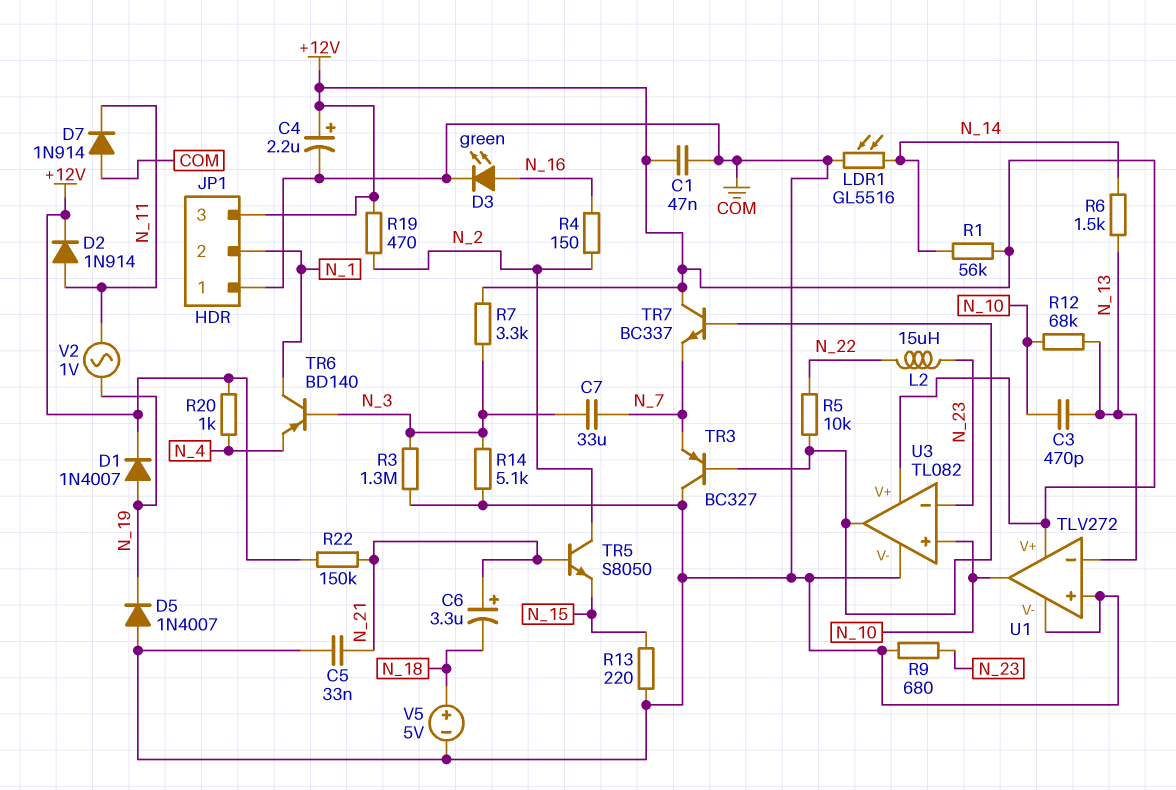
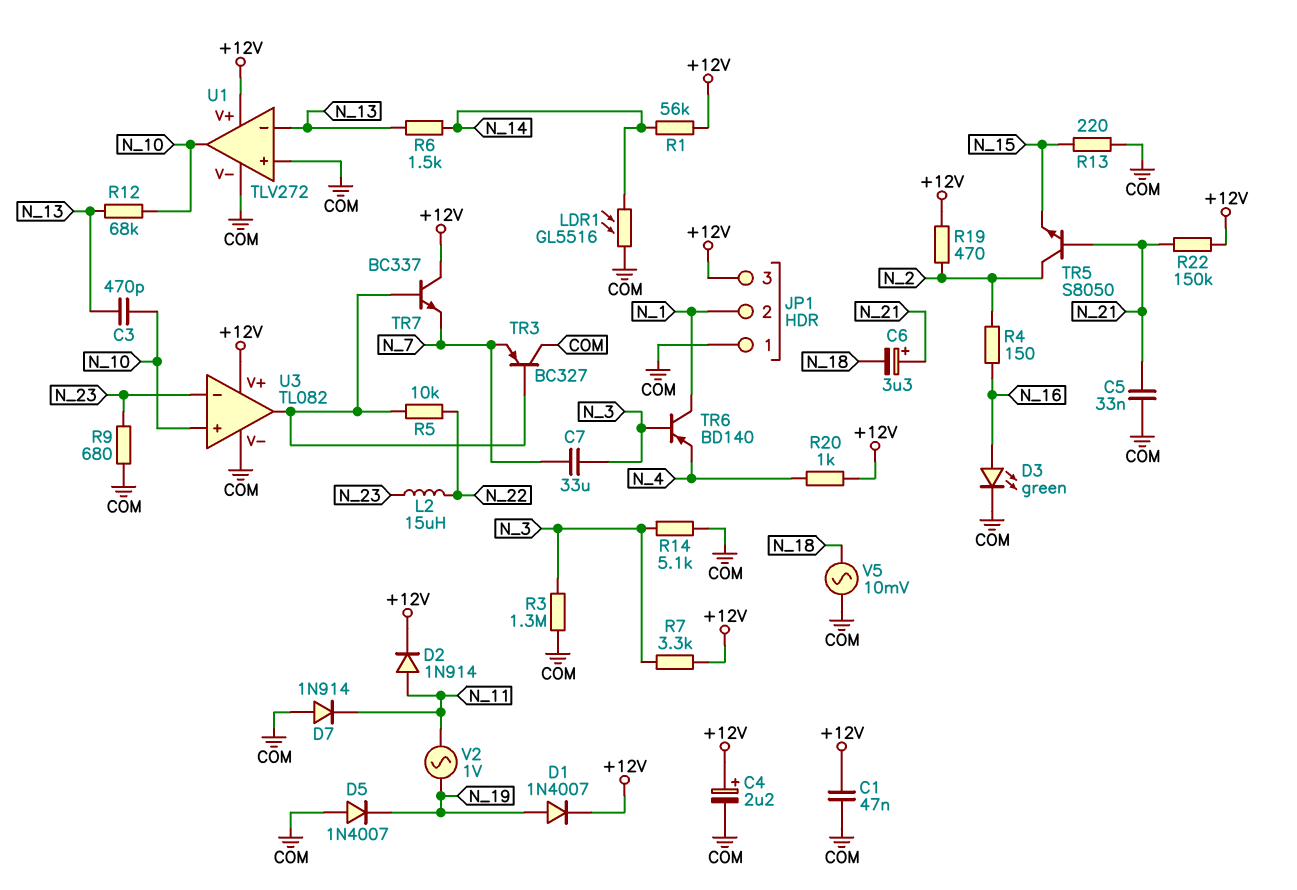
V5: 5V (plus N_18, minus COM) -> AC 10mV (COM, N_18)

